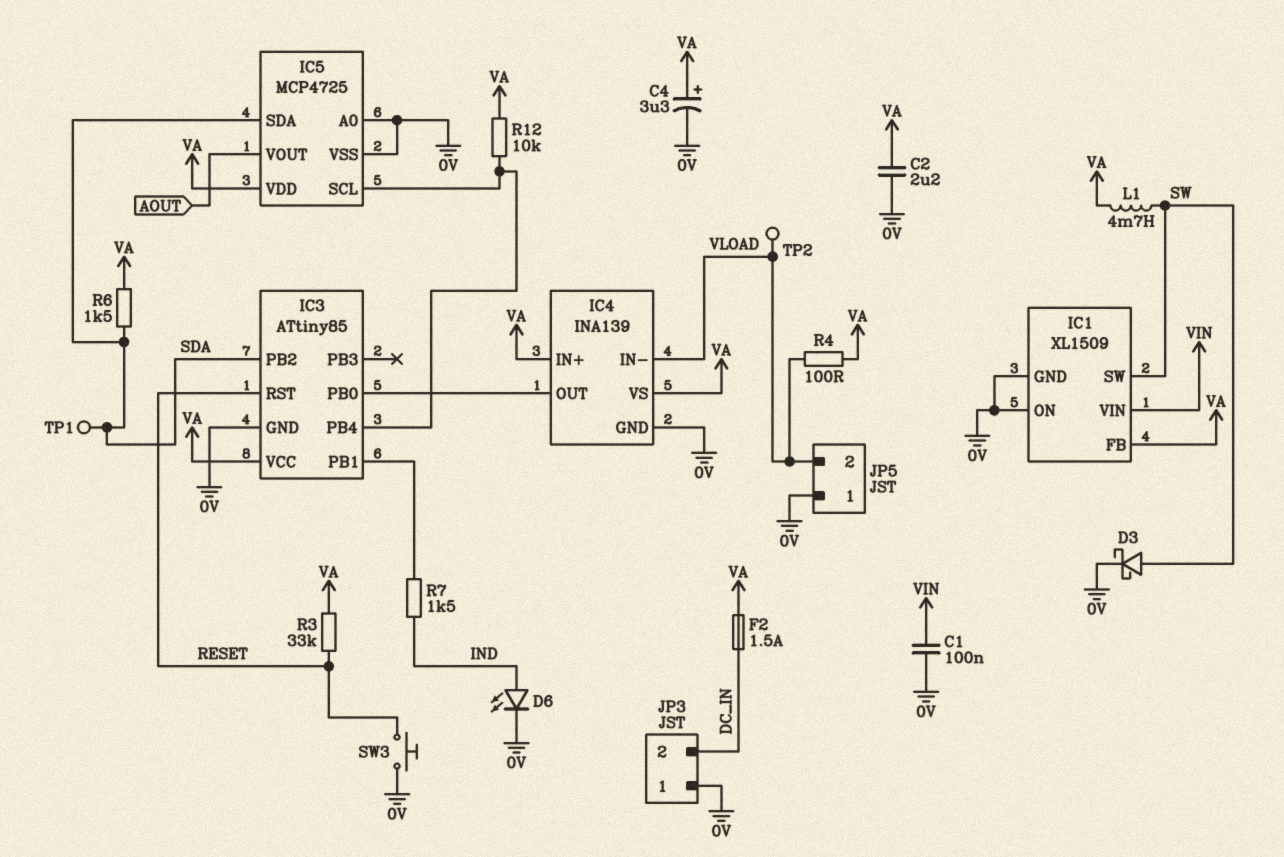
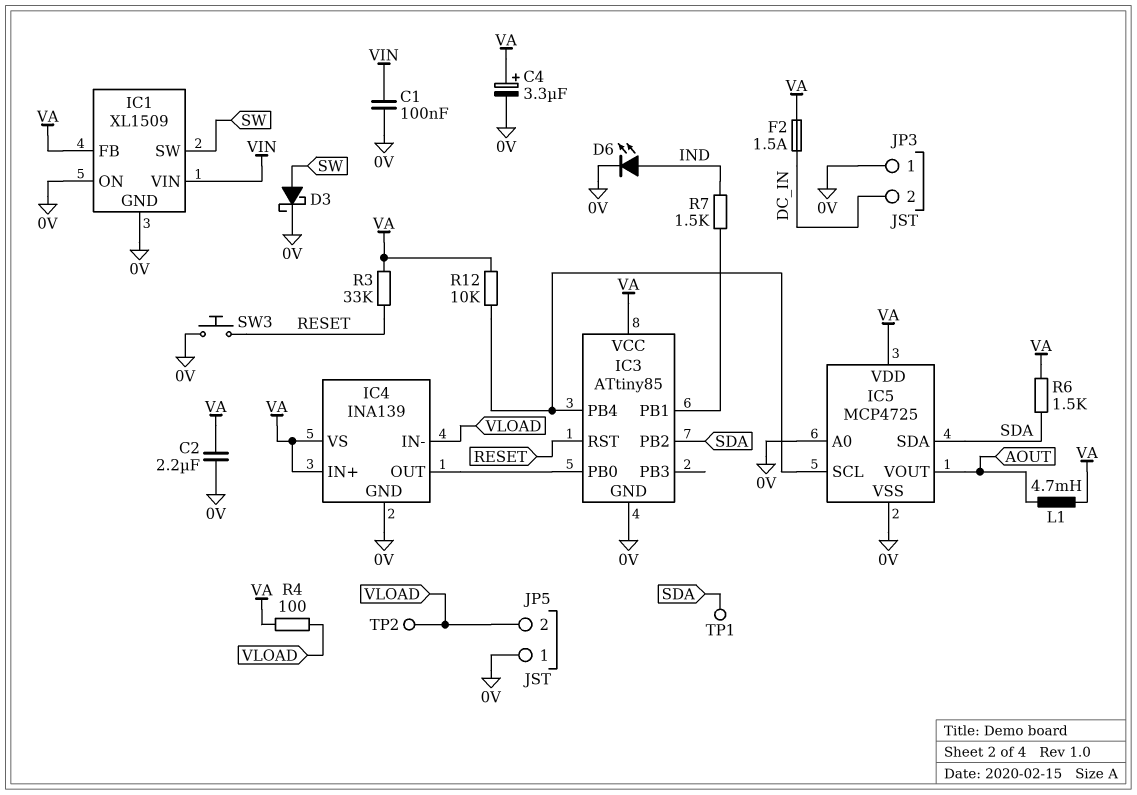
L1: 4.7mH (SW, VA) -> 4.7mH (AOUT, VA)

